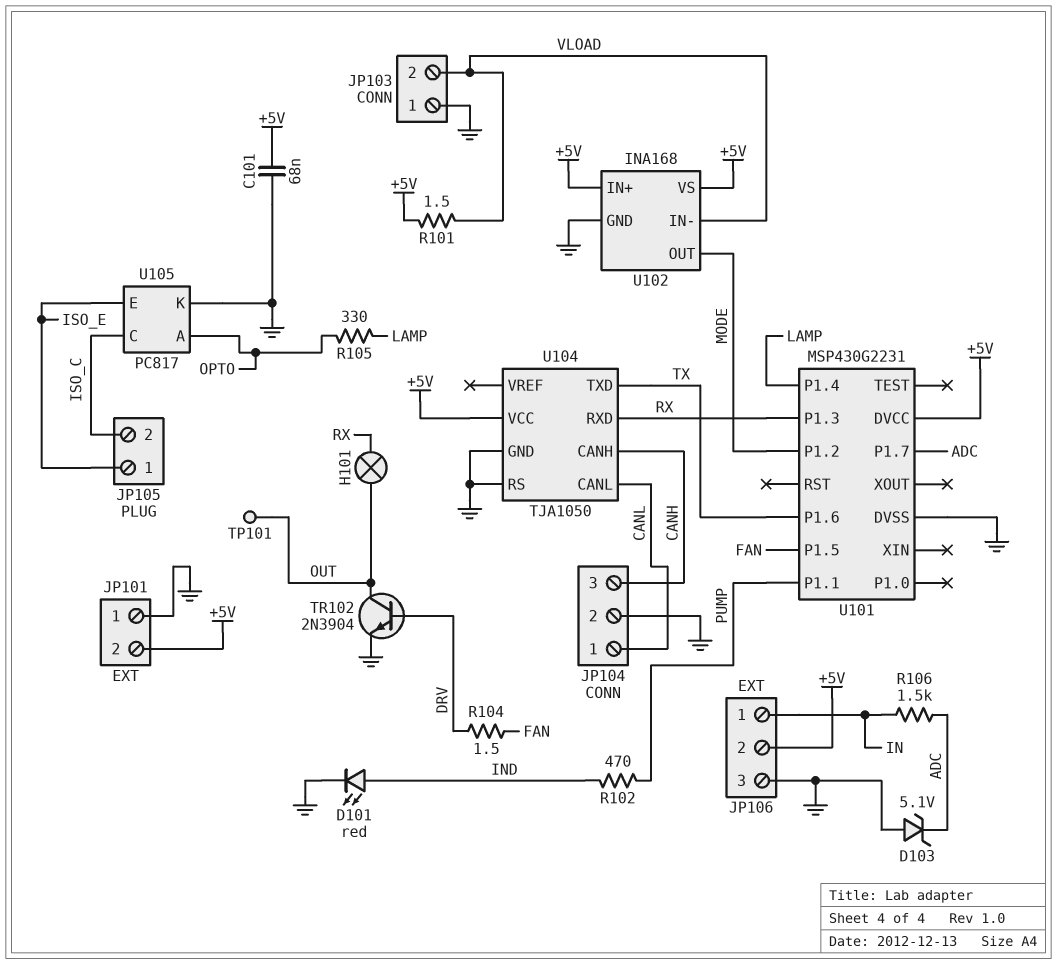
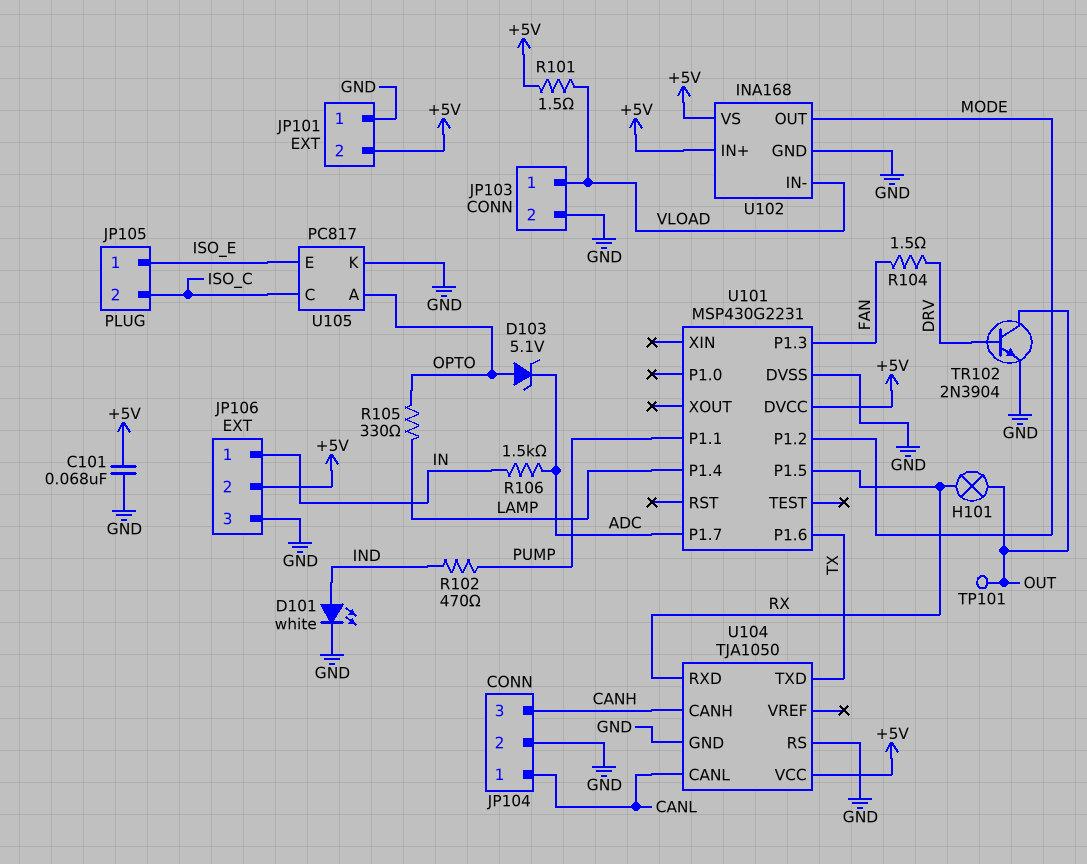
D101: LED red (A IND, K GND) -> LED white (A IND, K GND)
D103: zener 5.1V (A GND, K ADC) -> zener 5.1V (A OPTO, K ADC)
JP103 pin 1: GND -> VLOAD
JP103 pin 2: VLOAD -> GND
U101 pin P1.3: RX -> FAN
U101 pin P1.5: FAN -> RX

